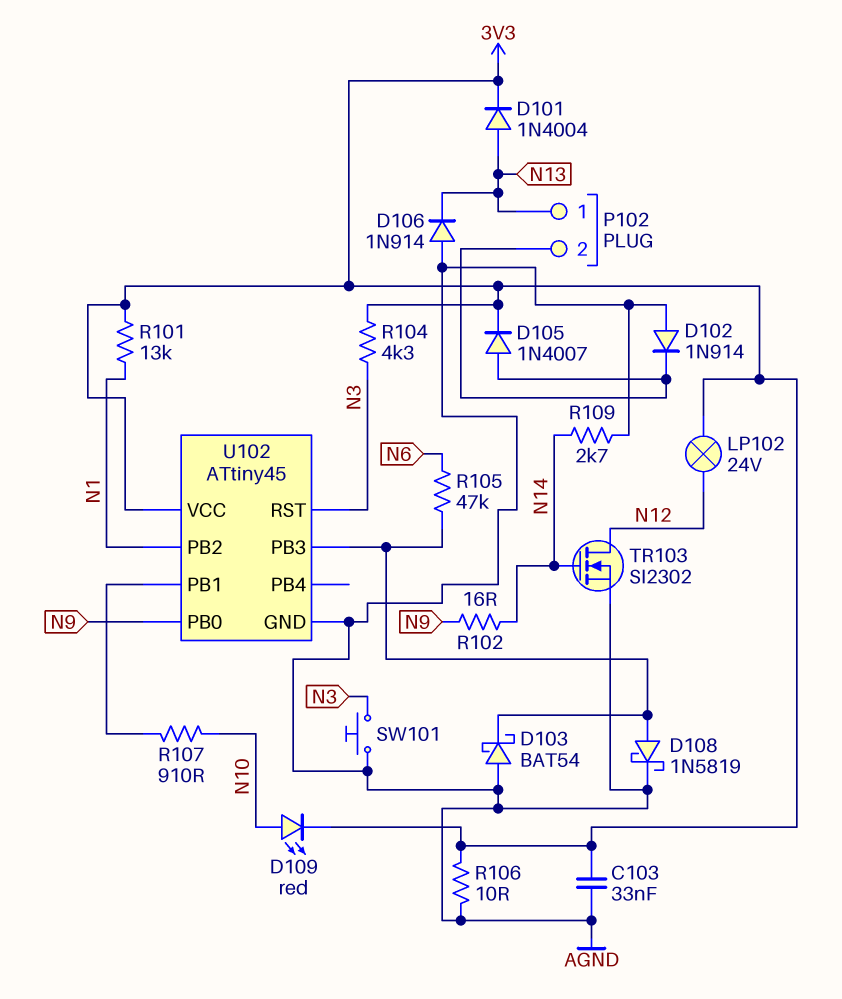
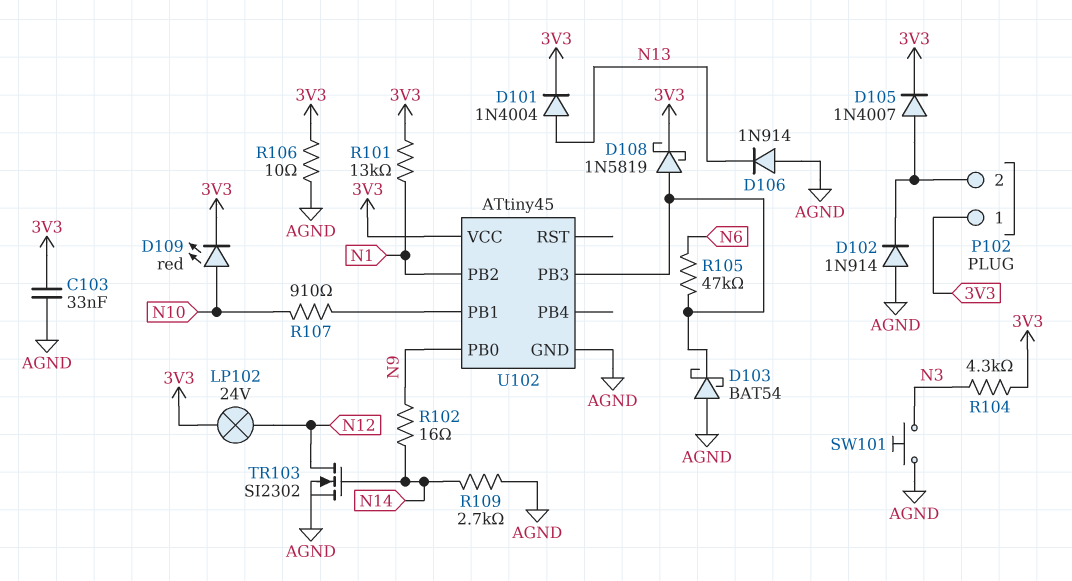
D108: schottky 1N5819 (A U102/PB3, K AGND) -> schottky 1N5819 (A U102/PB3, K 3V3)
P102 pin 1: N13 -> 3V3
U102 pin RST: N3 -> none

